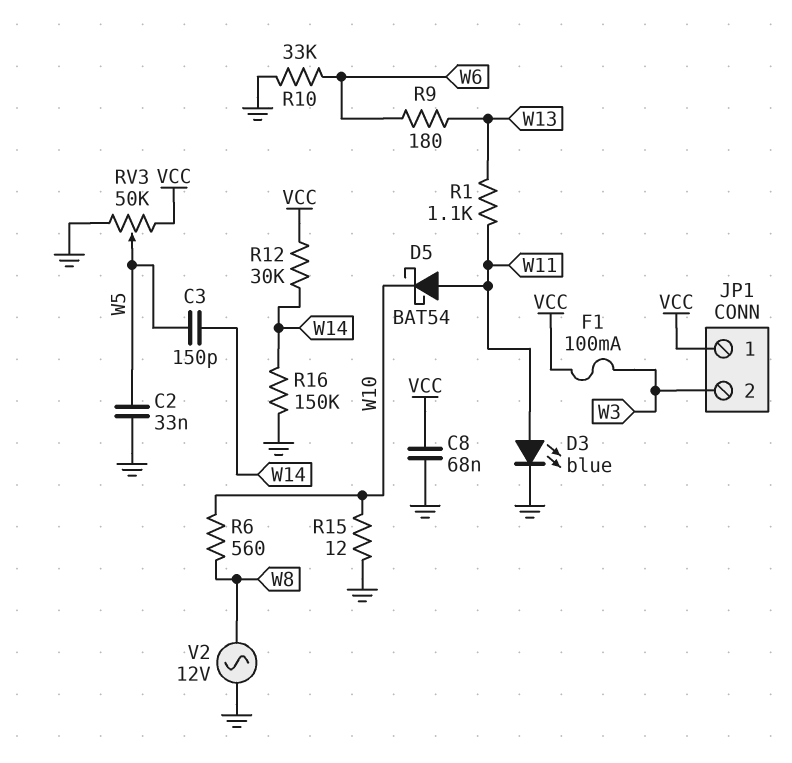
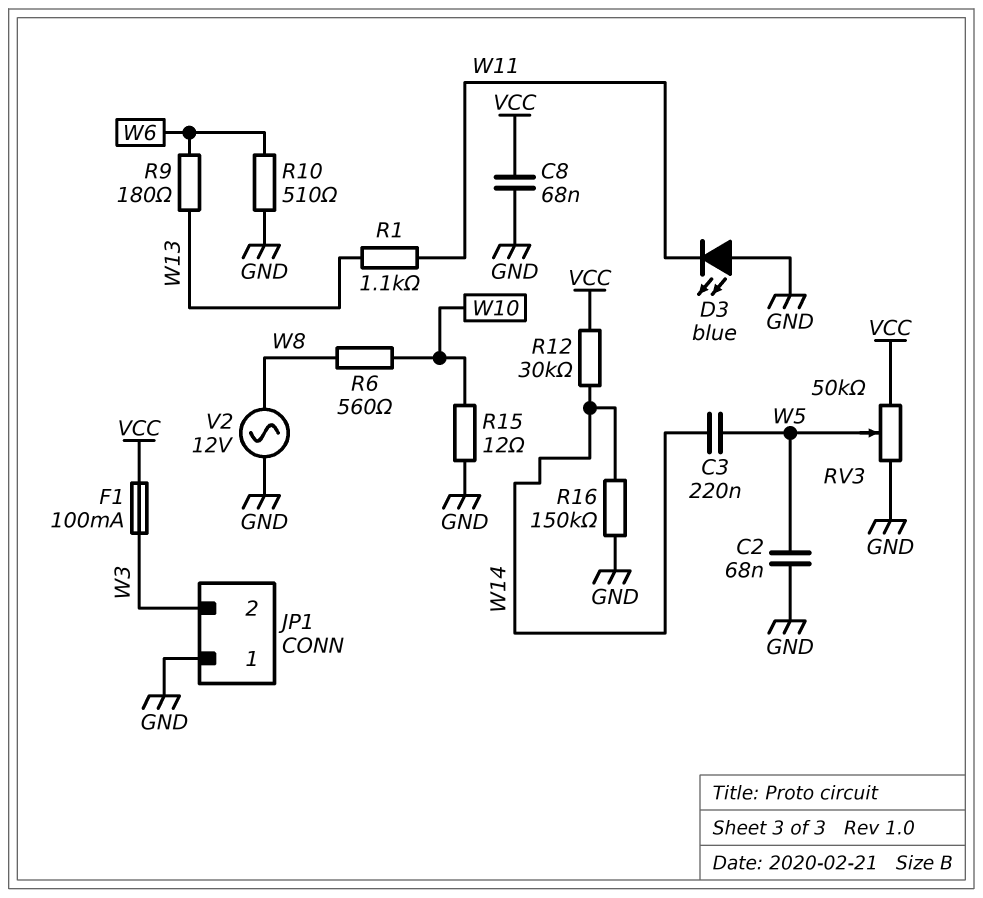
C2: 33nF (GND, W5) -> 68nF (GND, W5)
C3: 150pF (W5, W14) -> 220nF (W5, W14)
D3: LED blue (A W11, K GND) -> LED blue (A GND, K W11)
D5: schottky BAT54 (A W11, K W10) -> none
JP1 pin 1: VCC -> GND
R10: 33k (GND, W6) -> 510 (GND, W6)

